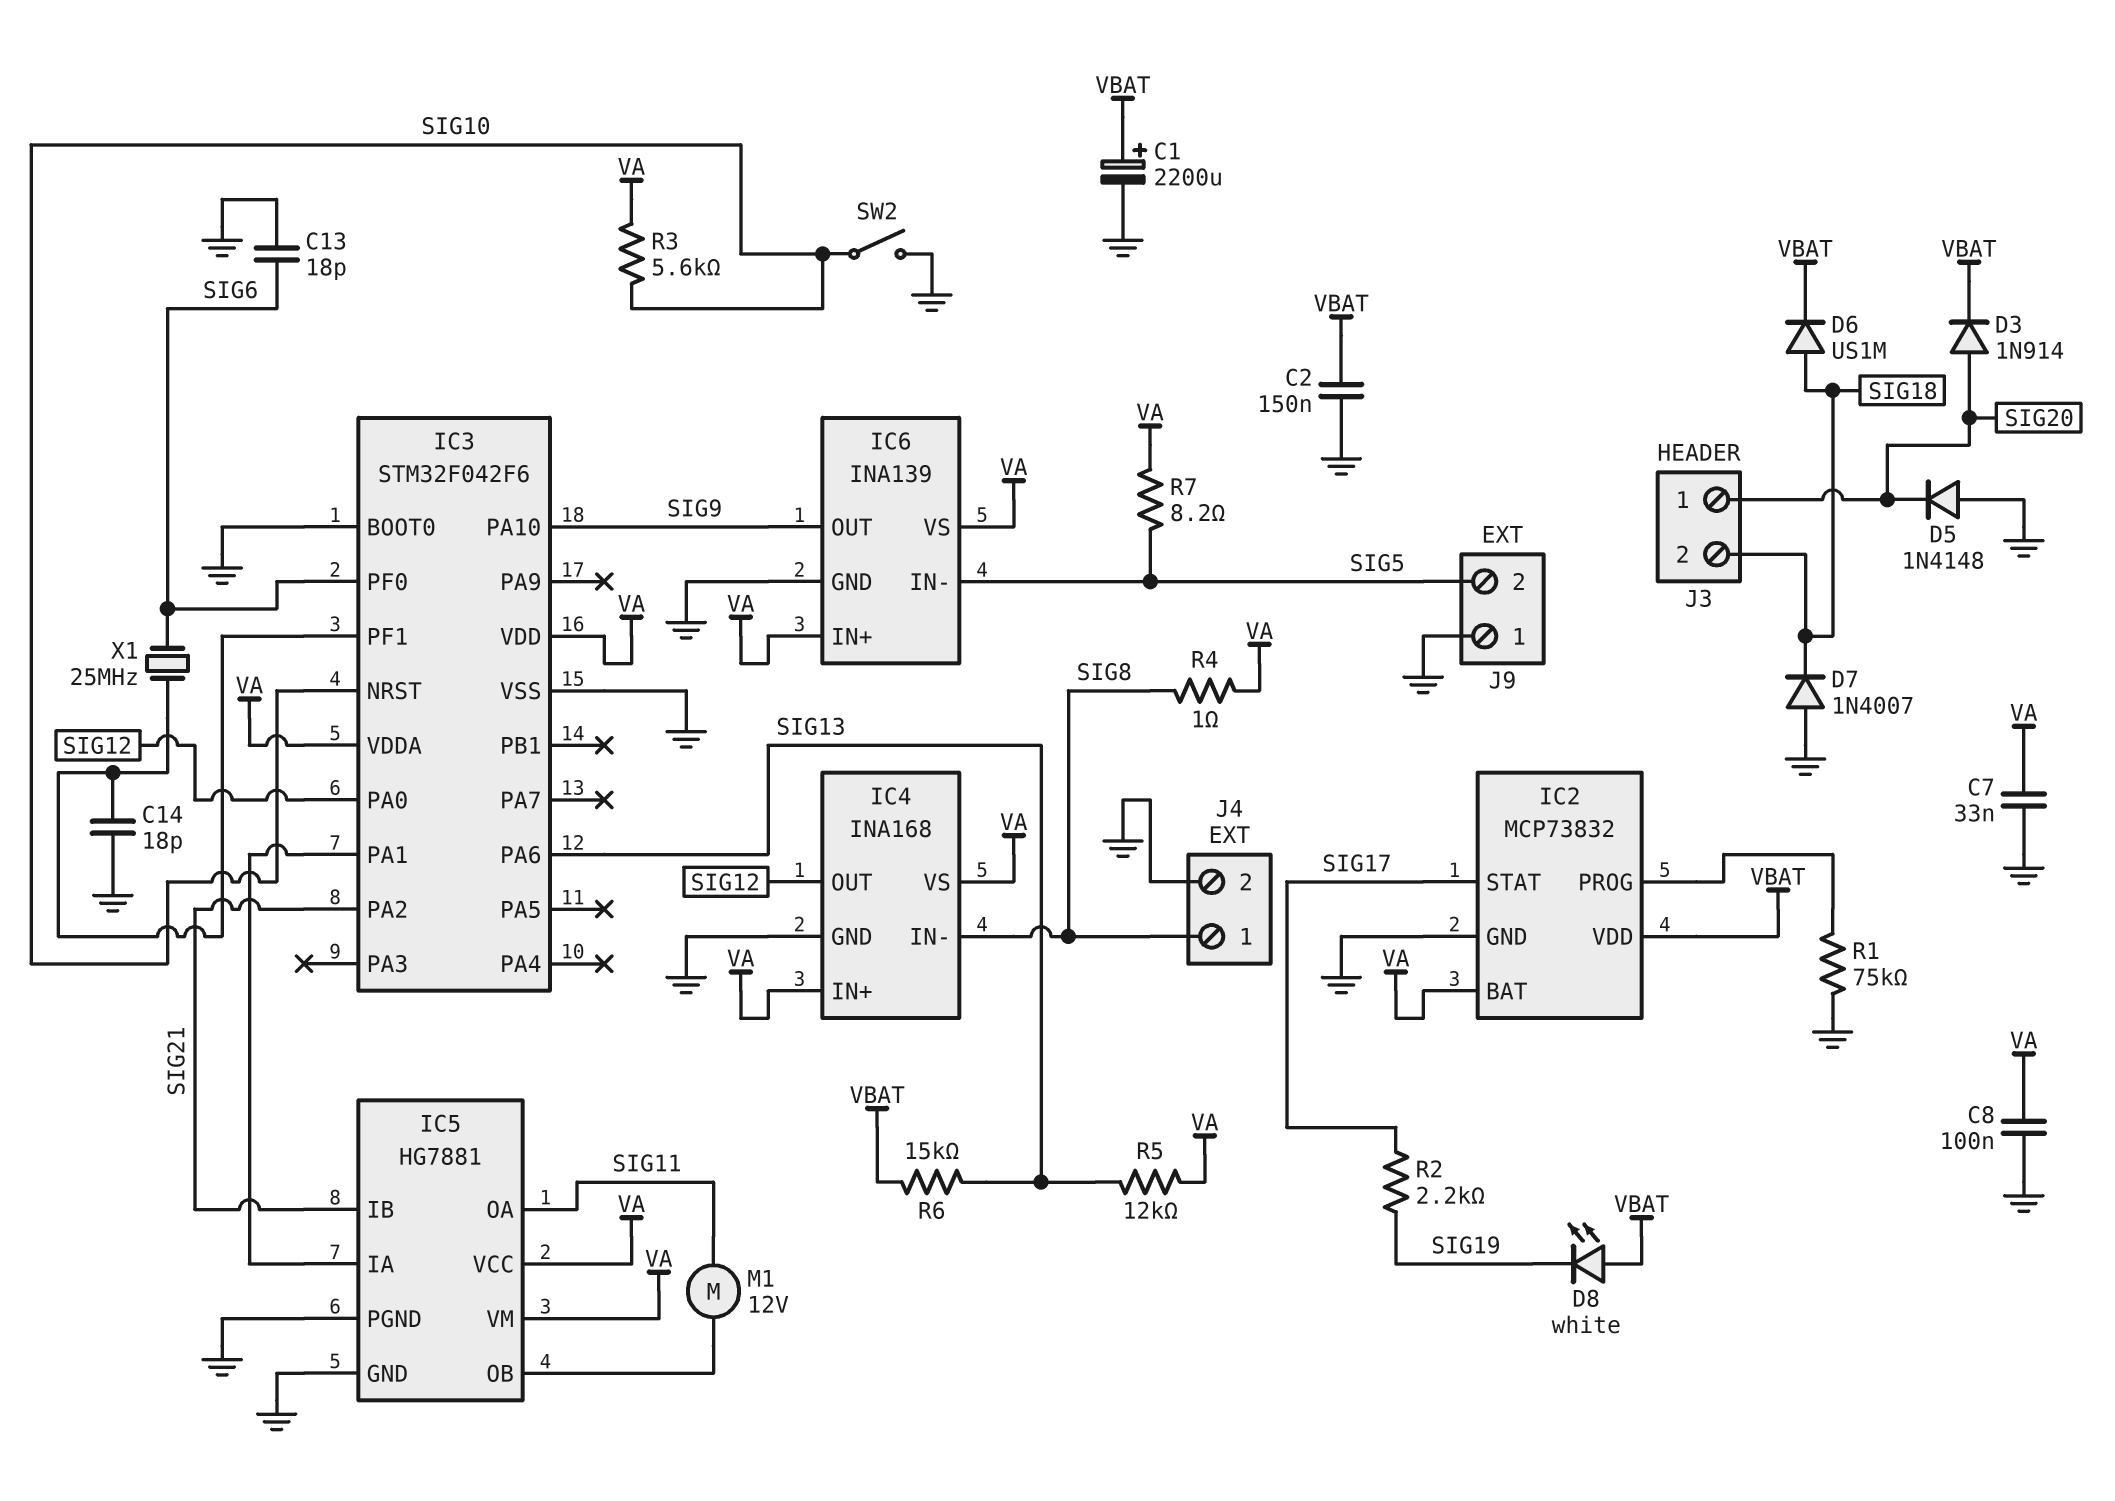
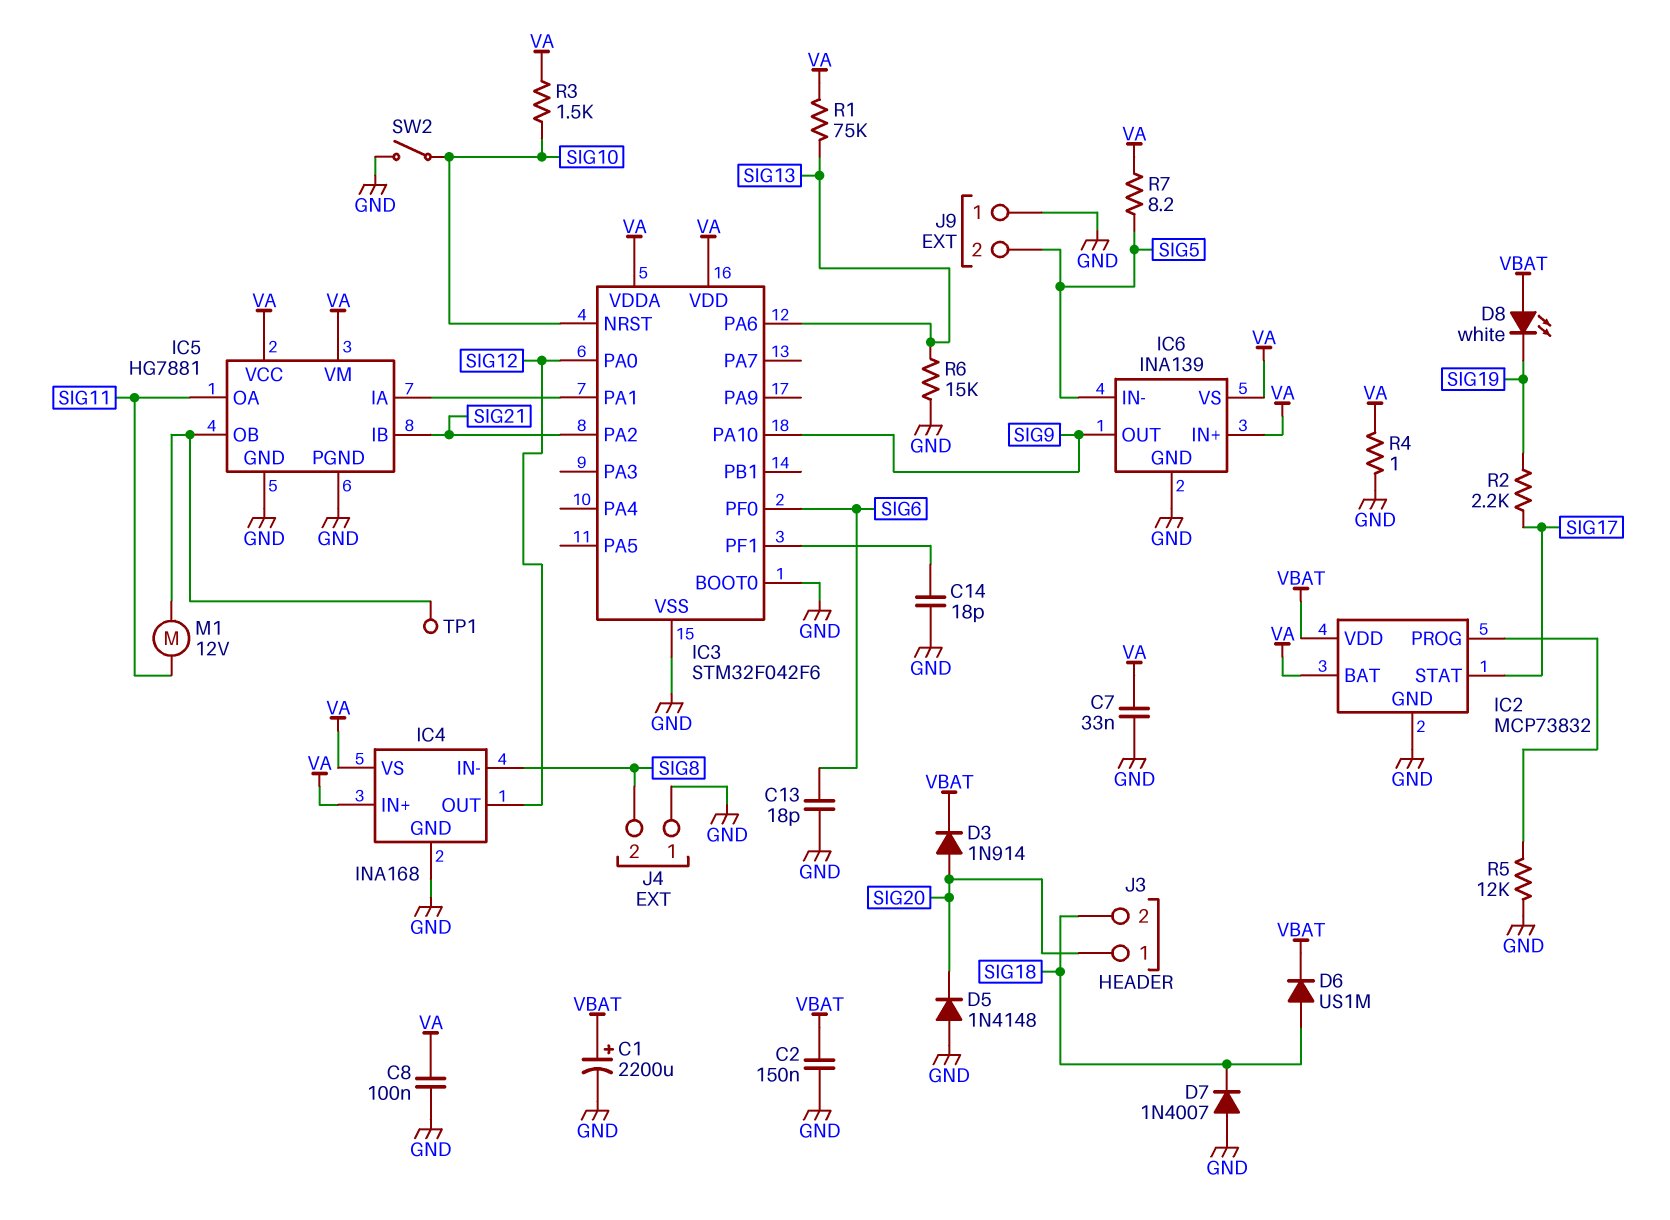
J4 pin 1: SIG8 -> GND
J4 pin 2: GND -> SIG8
R1: 75k (GND, IC2/PROG) -> 75k (SIG13, VA)
R3: 5.6k (SIG10, VA) -> 1.5k (SIG10, VA)
R4: 1 (SIG8, VA) -> 1 (GND, VA)
R5: 12k (SIG13, VA) -> 12k (GND, IC2/PROG)
R6: 15k (SIG13, VBAT) -> 15k (GND, SIG13)
TP1: none -> test point (IC5/OB)
X1: 25MHz (IC3/PF1, SIG6) -> none

